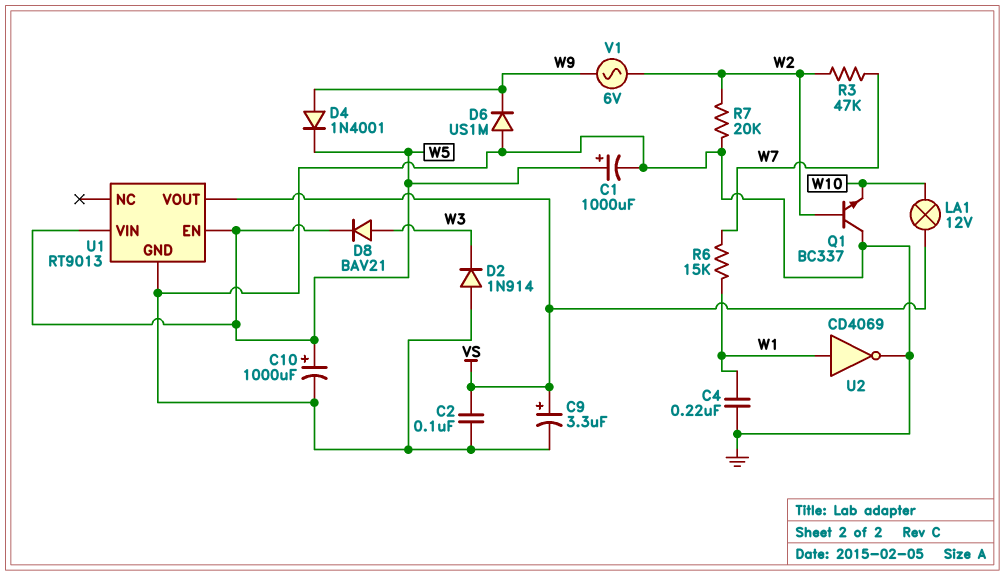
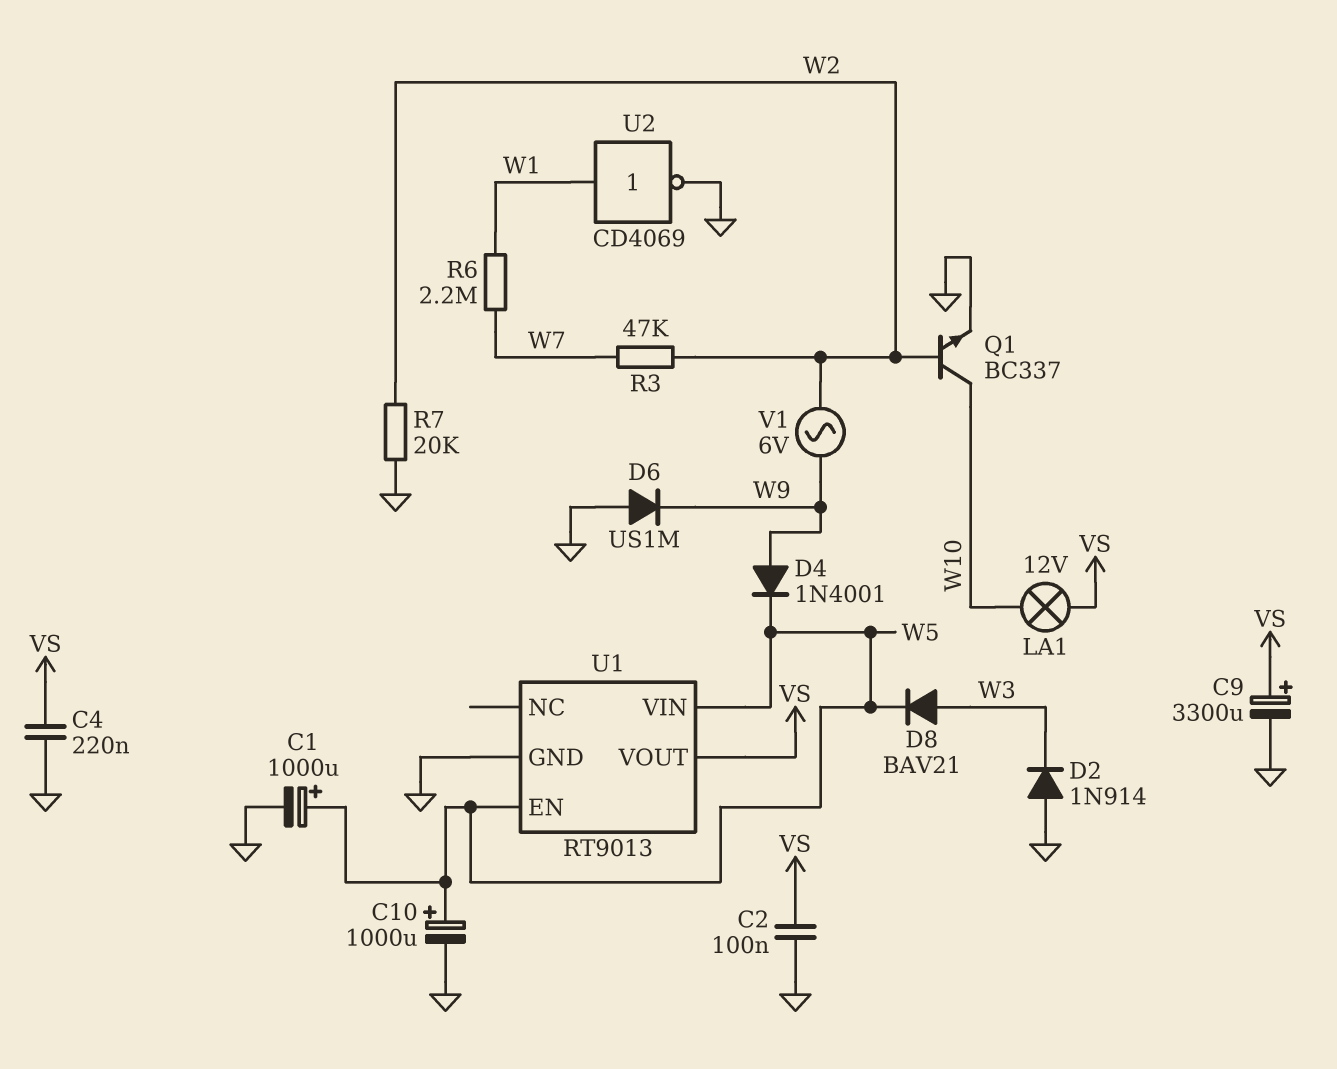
C4: 220nF (GND, W1) -> 220nF (GND, VS)
C9: 3.3uF (plus VS, minus GND) -> 3300uF (plus VS, minus GND)
Q1: NPN BC337 (B W2, C GND, E W10) -> NPN BC337 (B W2, C W10, E GND)
R6: 15k (W1, W7) -> 2.2M (W1, W7)

